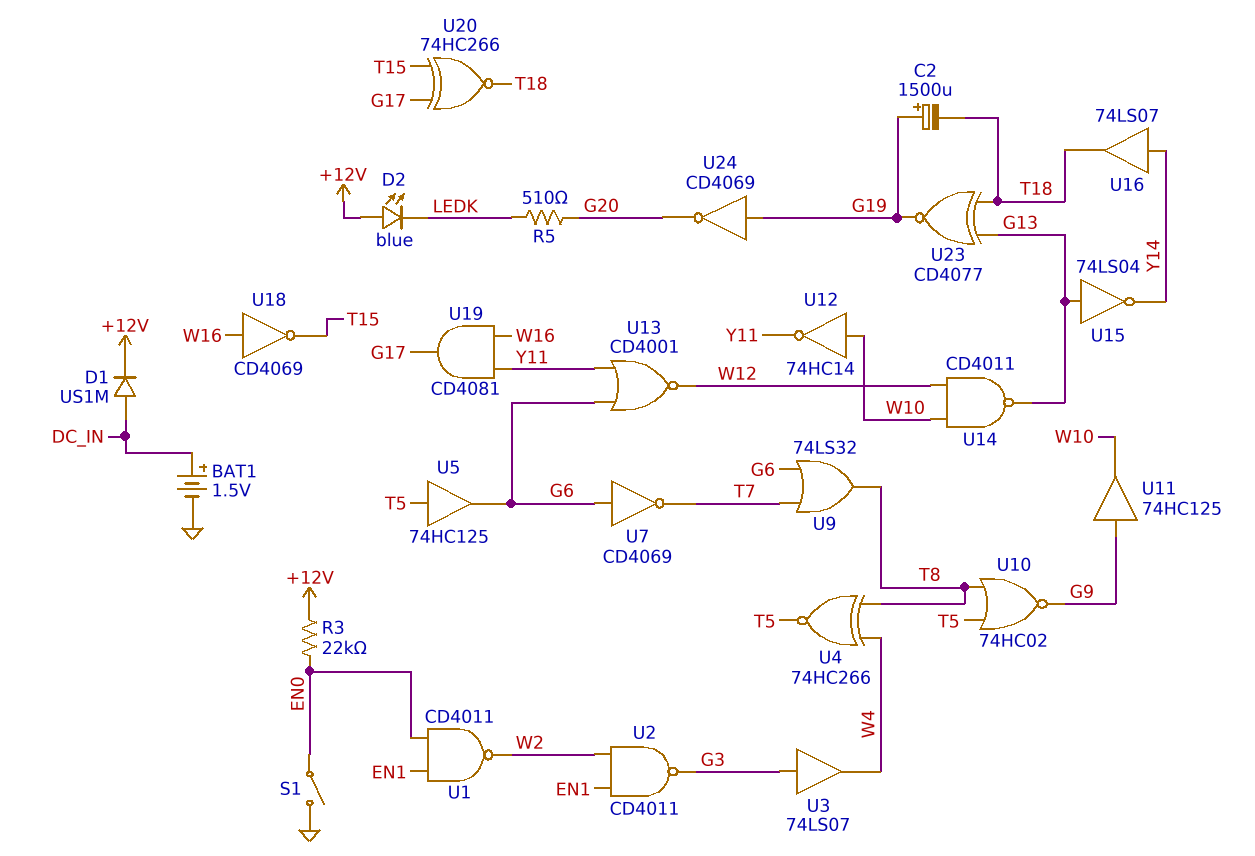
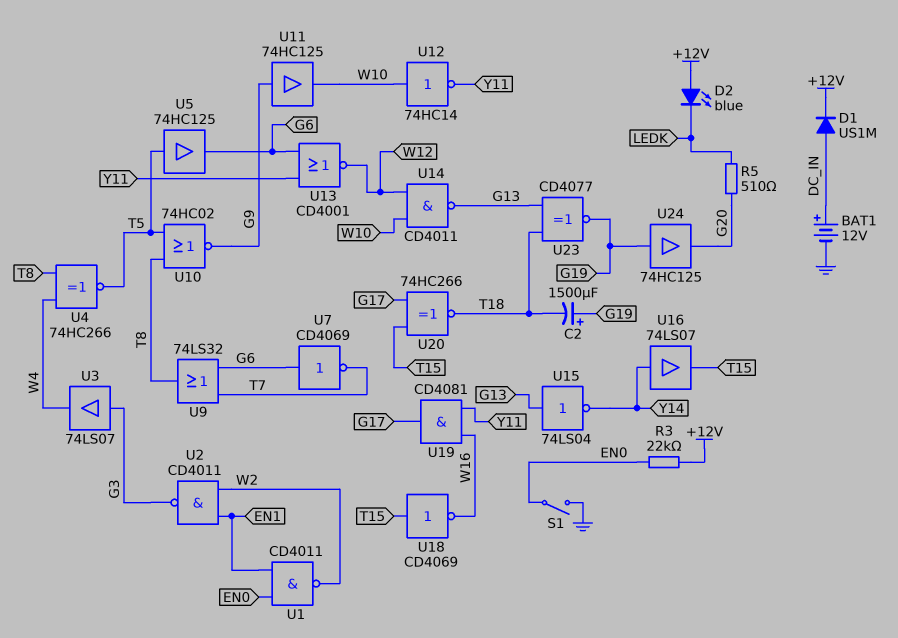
BAT1: 1.5V (plus DC_IN, minus GND) -> 12V (plus DC_IN, minus GND)
U16: buffer 74LS07 (in Y14, out T18) -> buffer 74LS07 (in Y14, out T15)
U18: NOT CD4069 (in W16, out T15) -> NOT CD4069 (in T15, out W16)
U24: NOT CD4069 (in G19, out G20) -> buffer 74HC125 (in G19, out G20)

